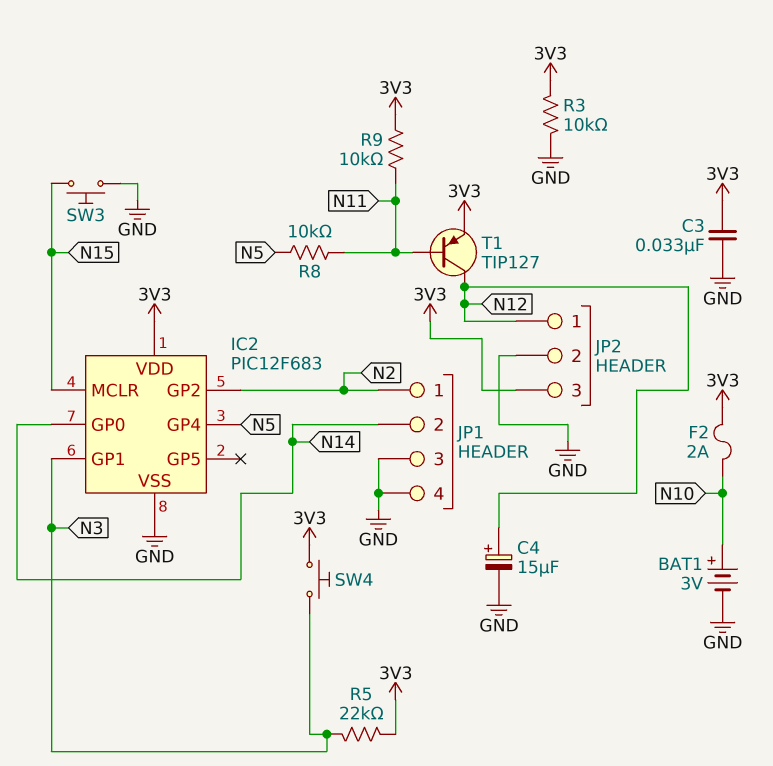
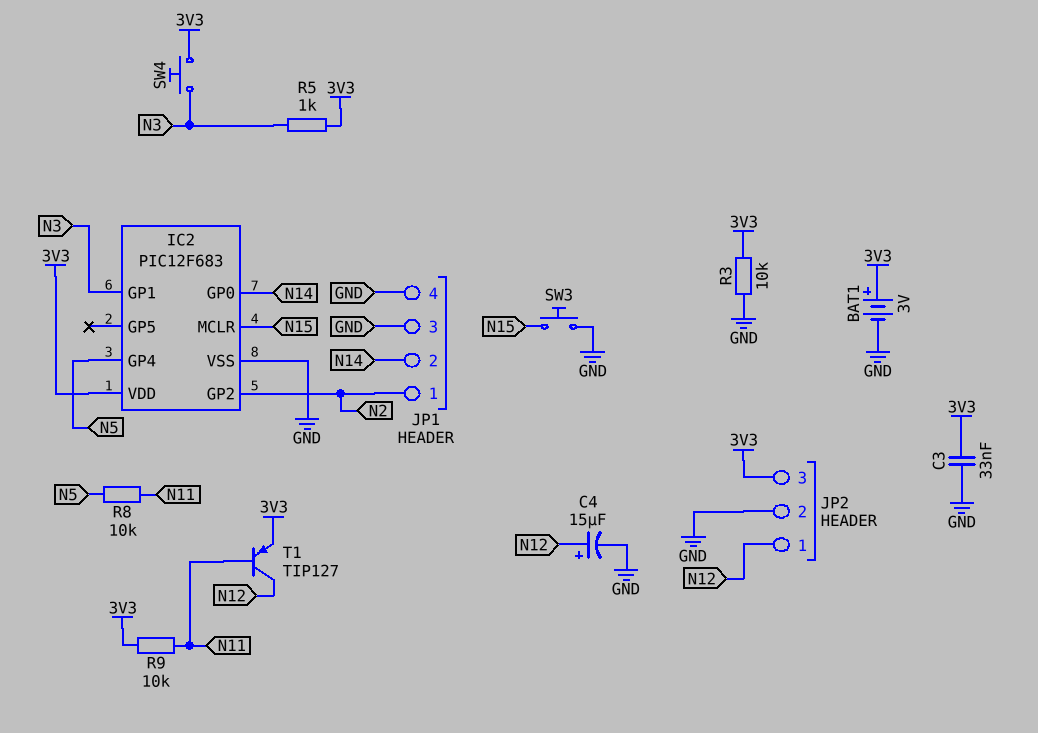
BAT1: 3V (plus N10, minus GND) -> 3V (plus 3V3, minus GND)
F2: 2A (3V3, N10) -> none
R5: 22k (3V3, N3) -> 1k (3V3, N3)

